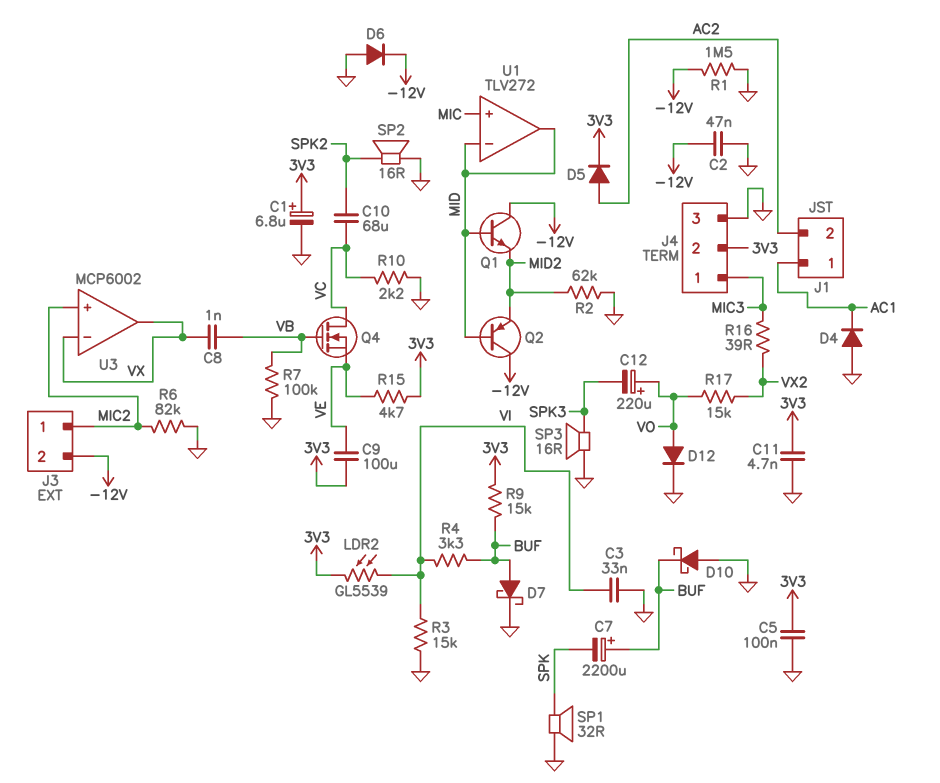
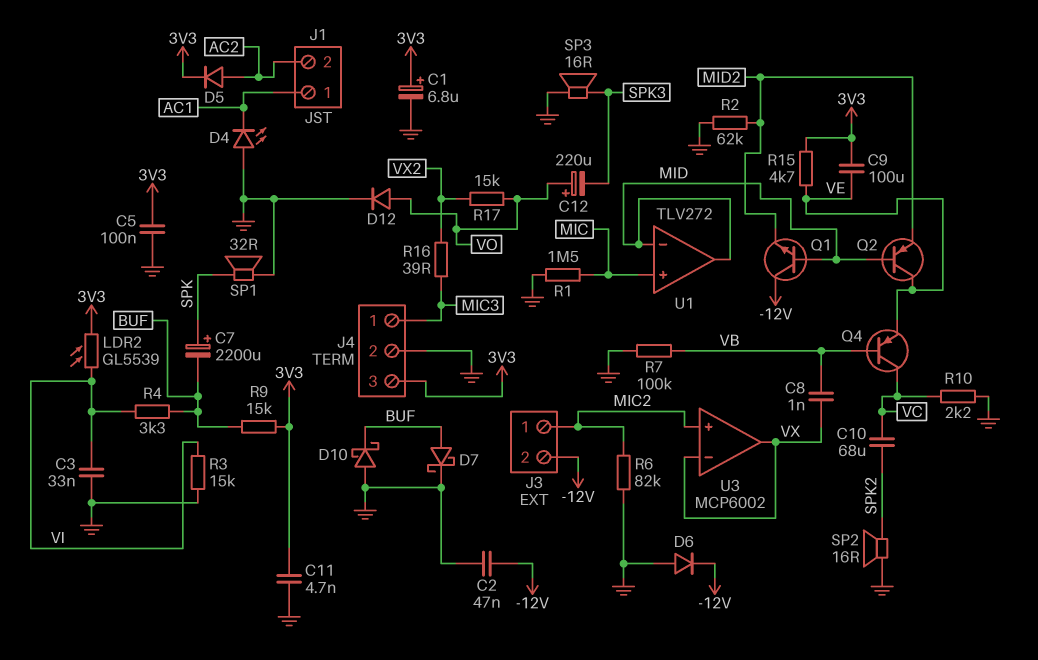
C7: 2200uF (plus BUF, minus SPK) -> 2200uF (plus SPK, minus BUF)
D4: diode (A GND, K AC1) -> LED (A GND, K AC1)
J4 pin 2: 3V3 -> GND
J4 pin 3: GND -> 3V3
Q2: PNP (B MID, C -12V, E MID2) -> PNP (B MID, C VE, E MID2)
Q4: NMOS (G VB, D VC, S VE) -> PNP (B VB, C VC, E VE)
R1: 1.5M (-12V, GND) -> 1.5M (GND, MIC)

